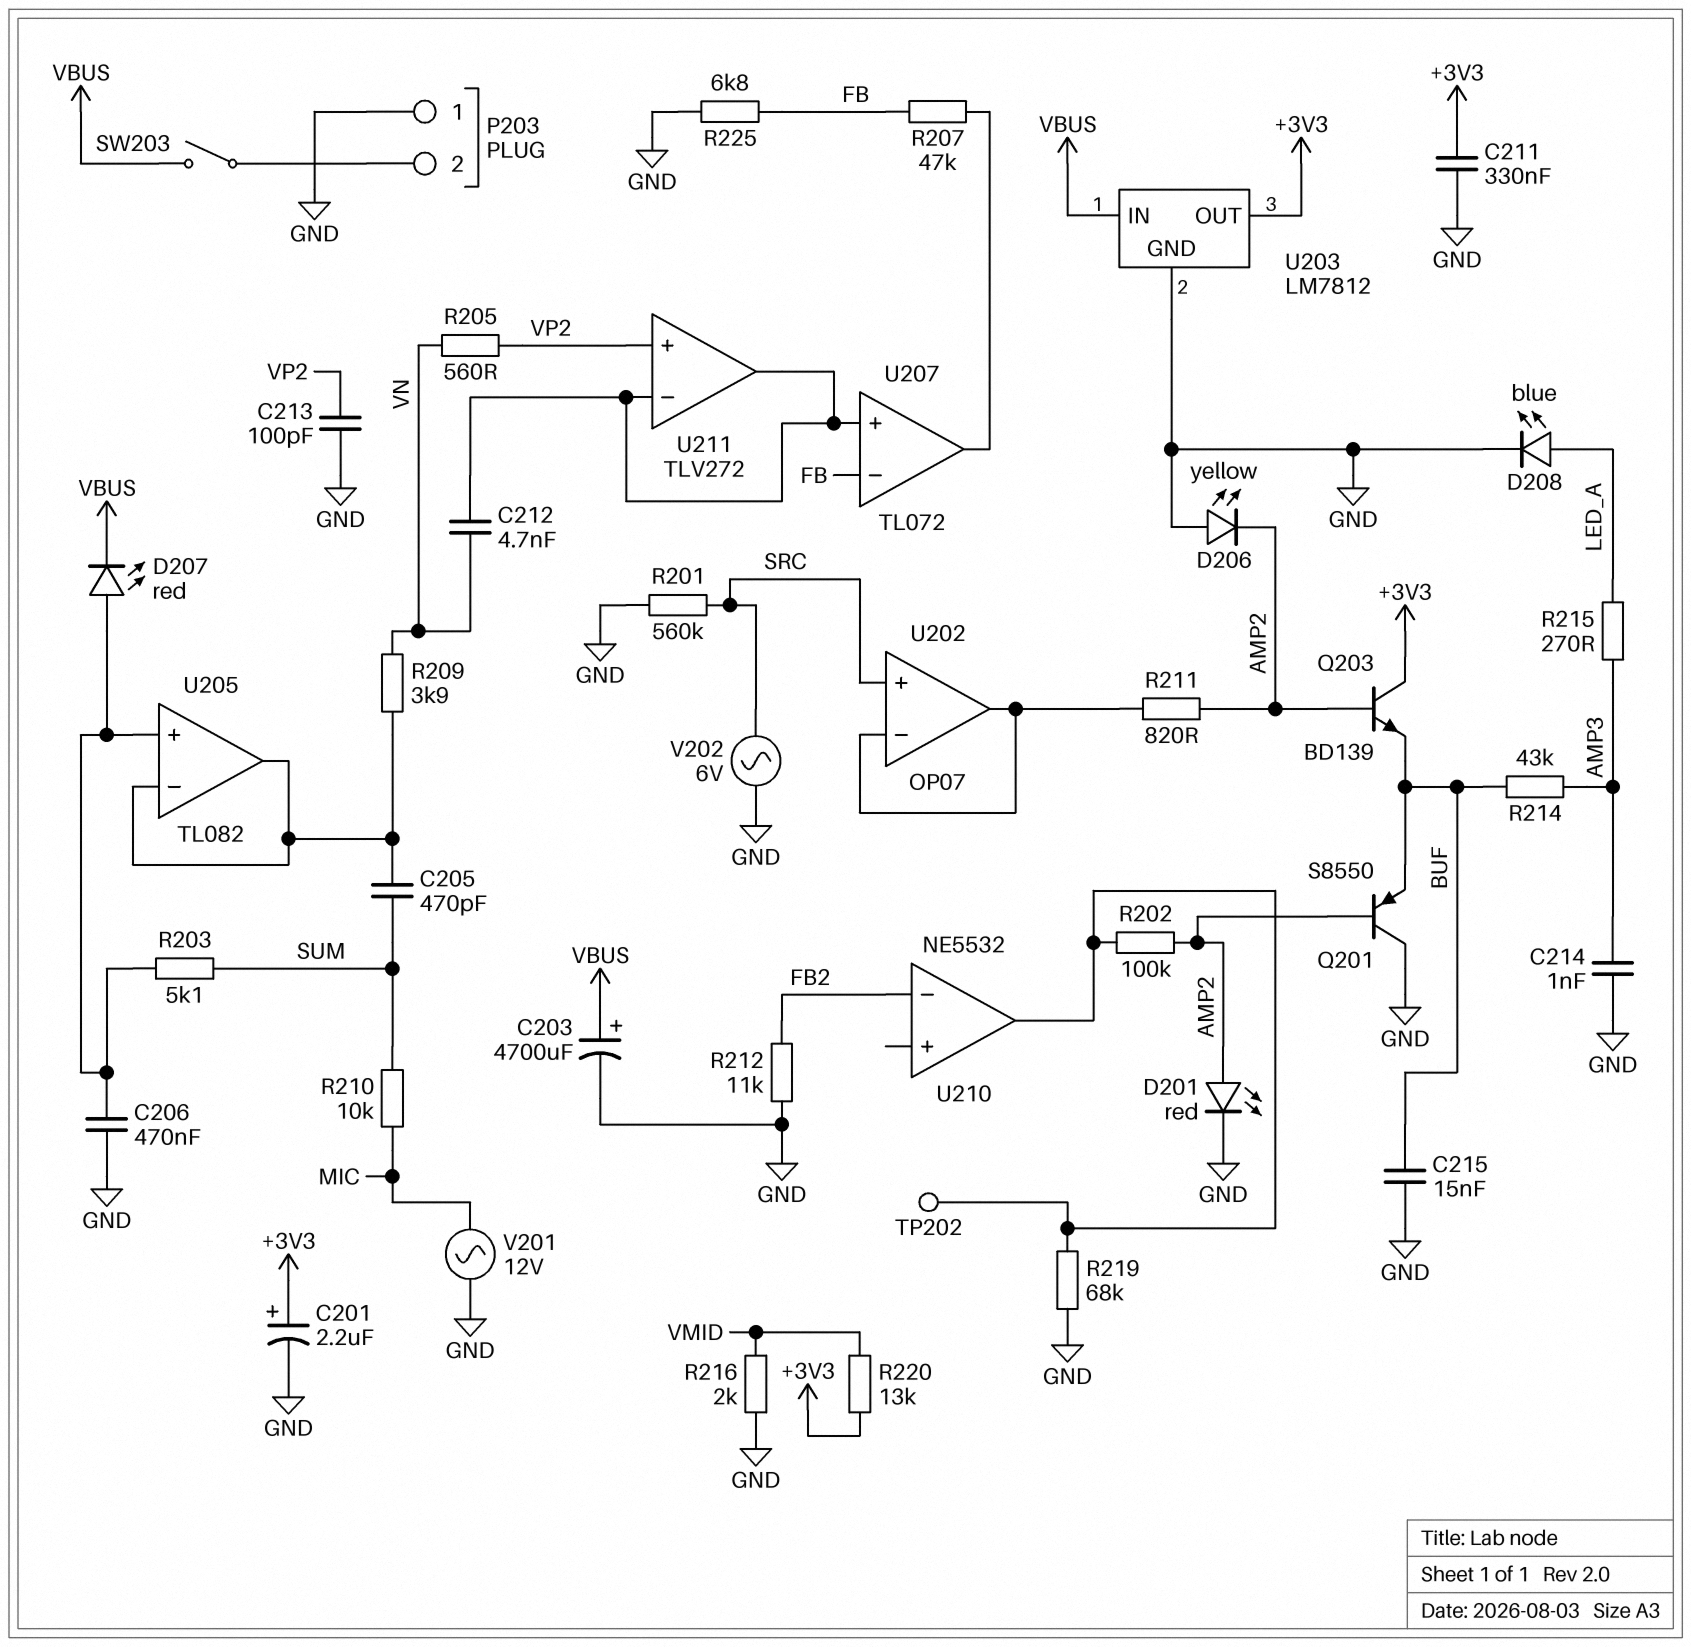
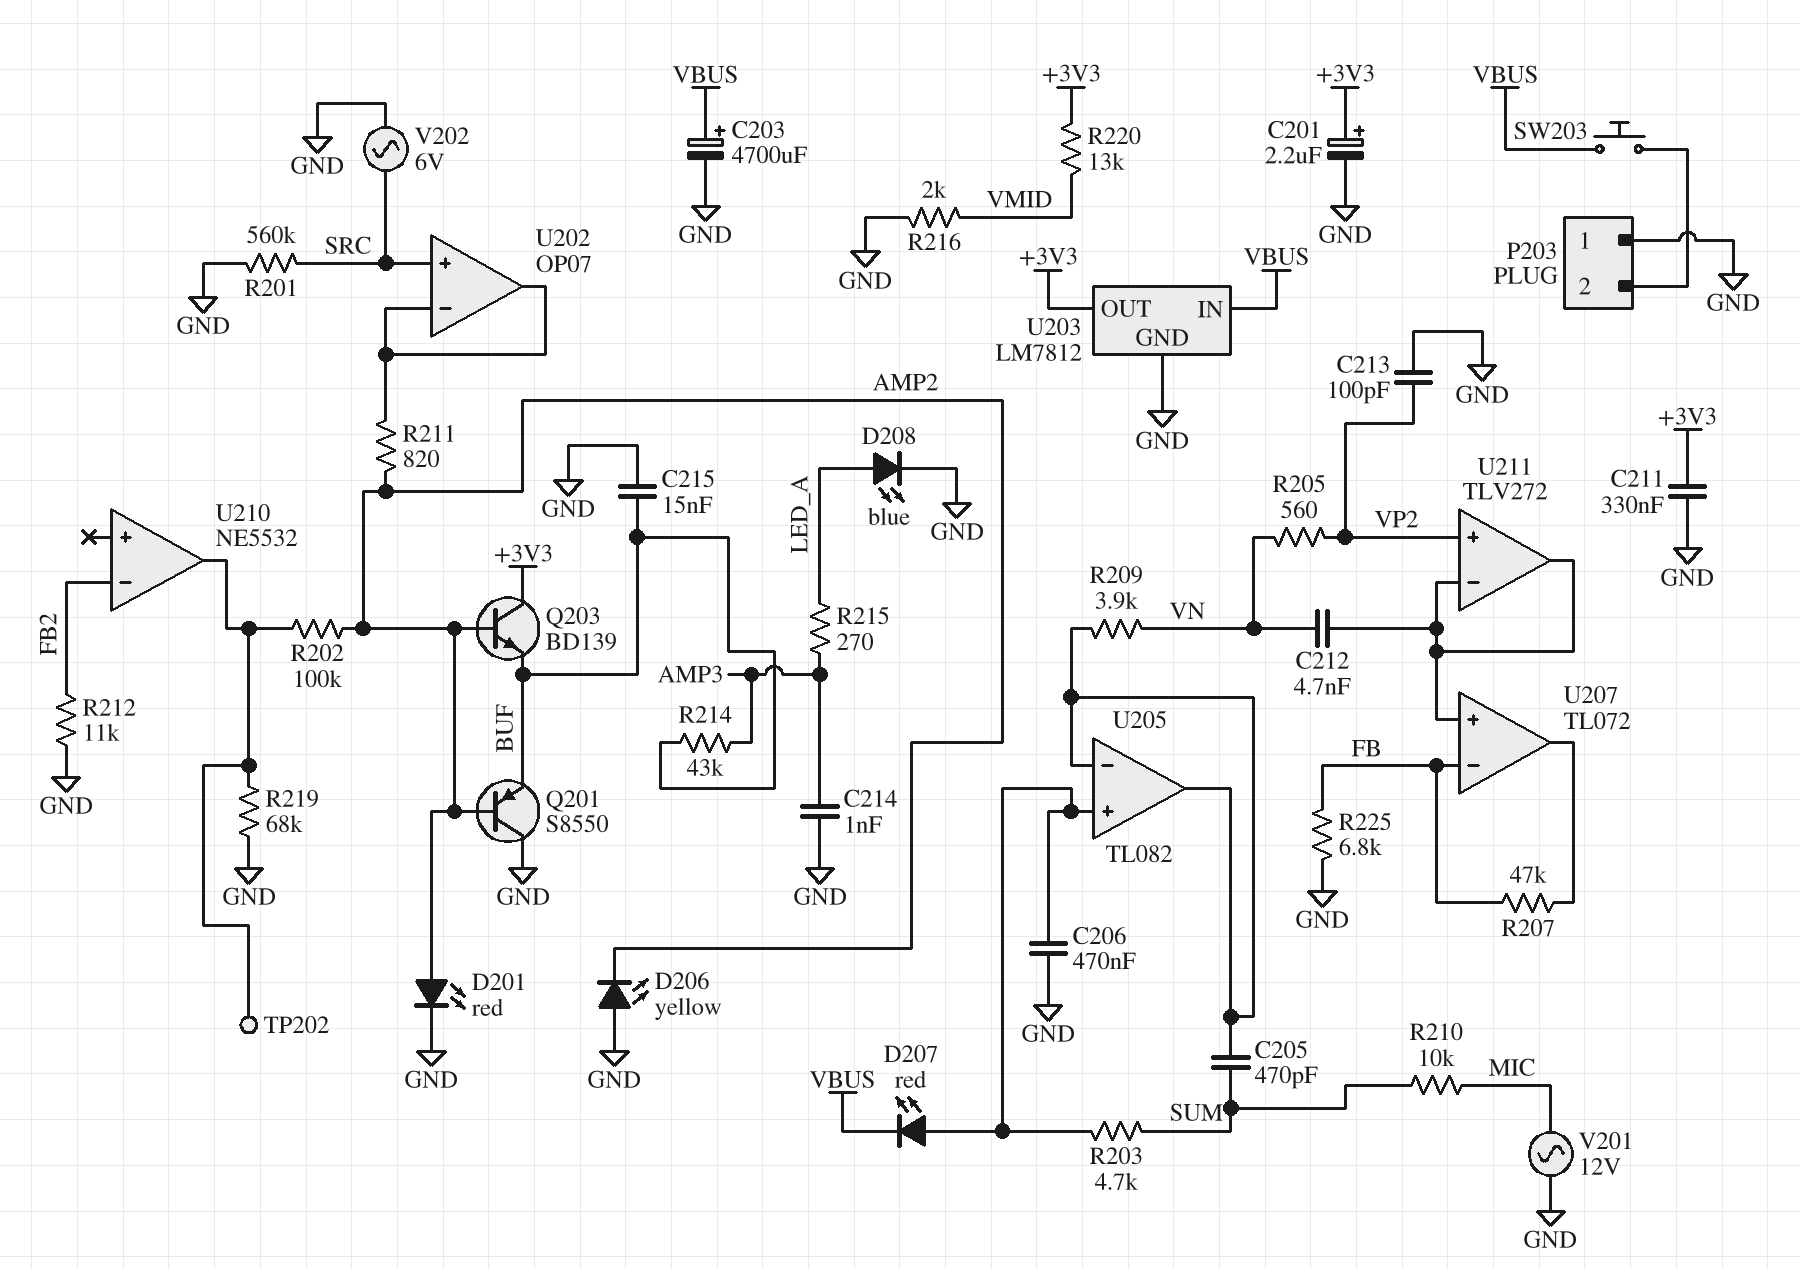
R203: 5.1k (SUM, U205/in+) -> 4.7k (SUM, U205/in+)
SW203: switch (P203/2, VBUS) -> button (P203/2, VBUS)

